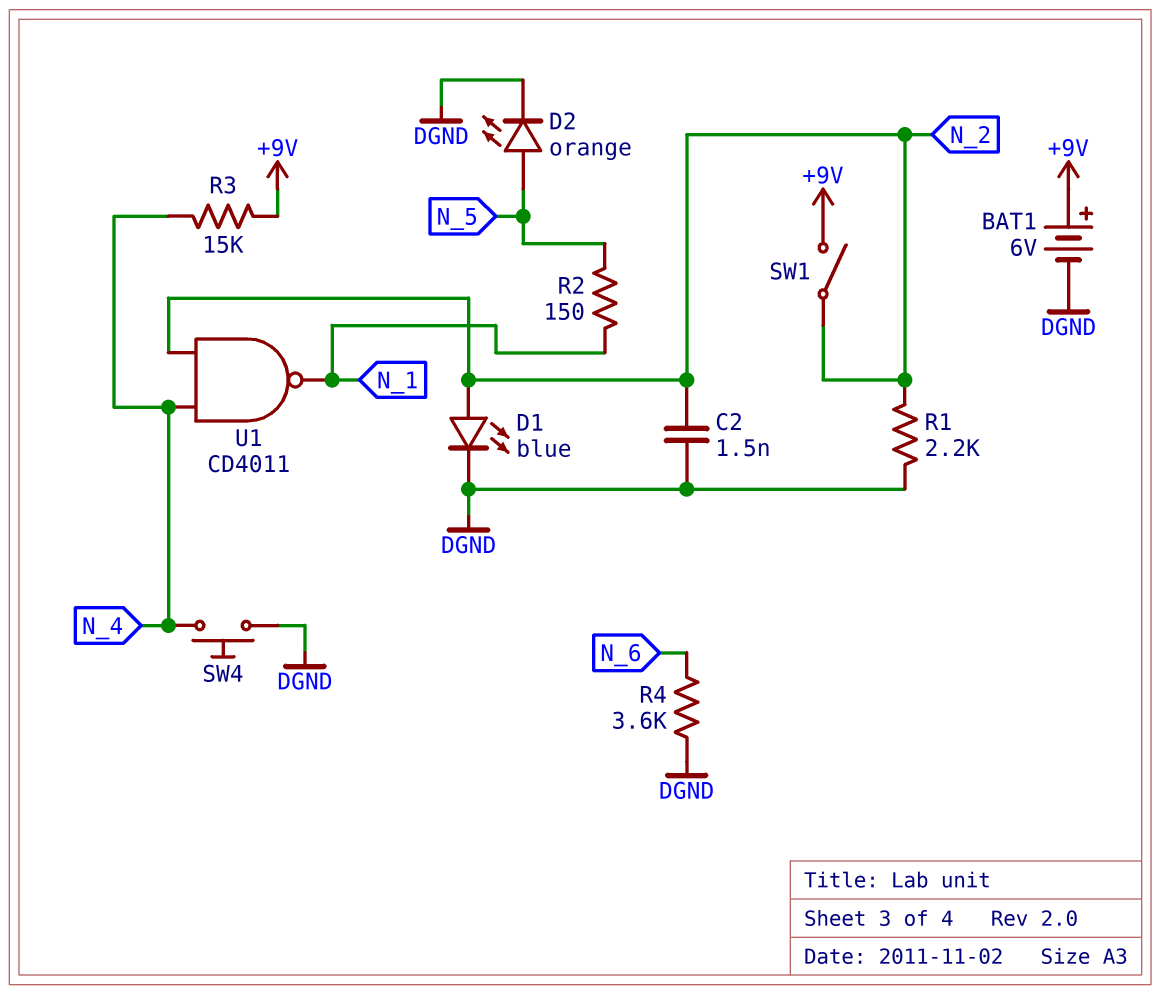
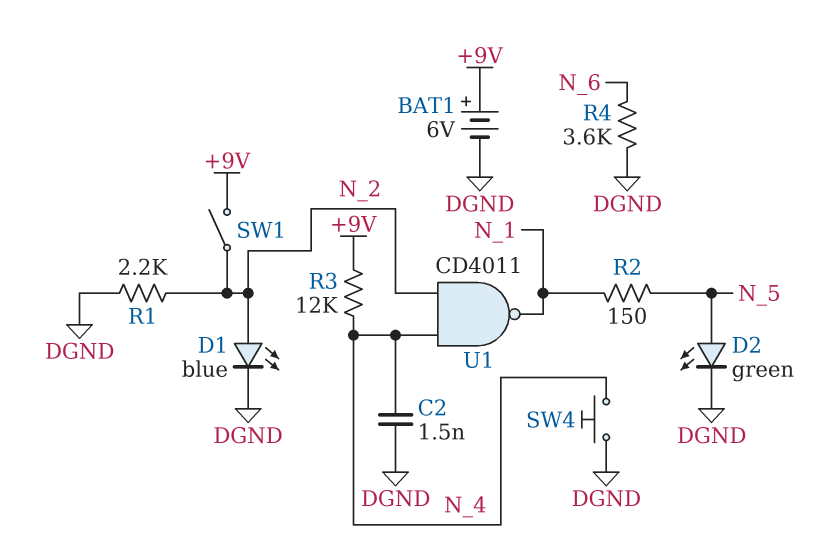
C2: 1.5nF (DGND, N_2) -> 1.5nF (DGND, N_4)
D2: LED orange (A N_5, K DGND) -> LED green (A N_5, K DGND)
R3: 15k (+9V, N_4) -> 12k (+9V, N_4)

